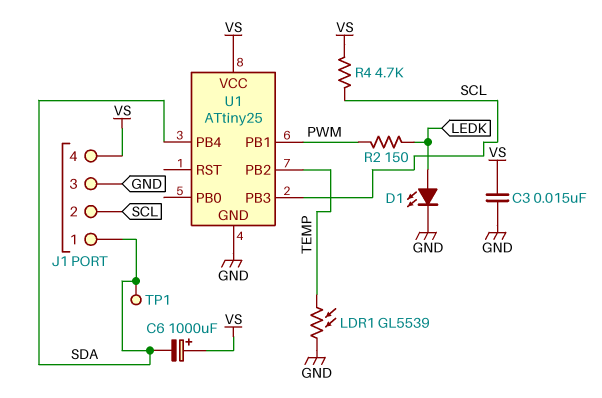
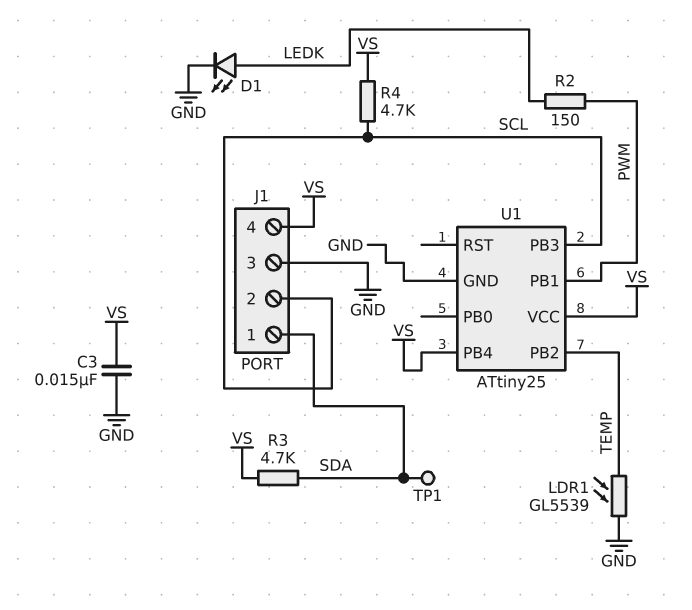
C6: 1000uF (plus VS, minus SDA) -> none
R3: none -> 4.7k (SDA, VS)
U1 pin PB4: SDA -> VS

